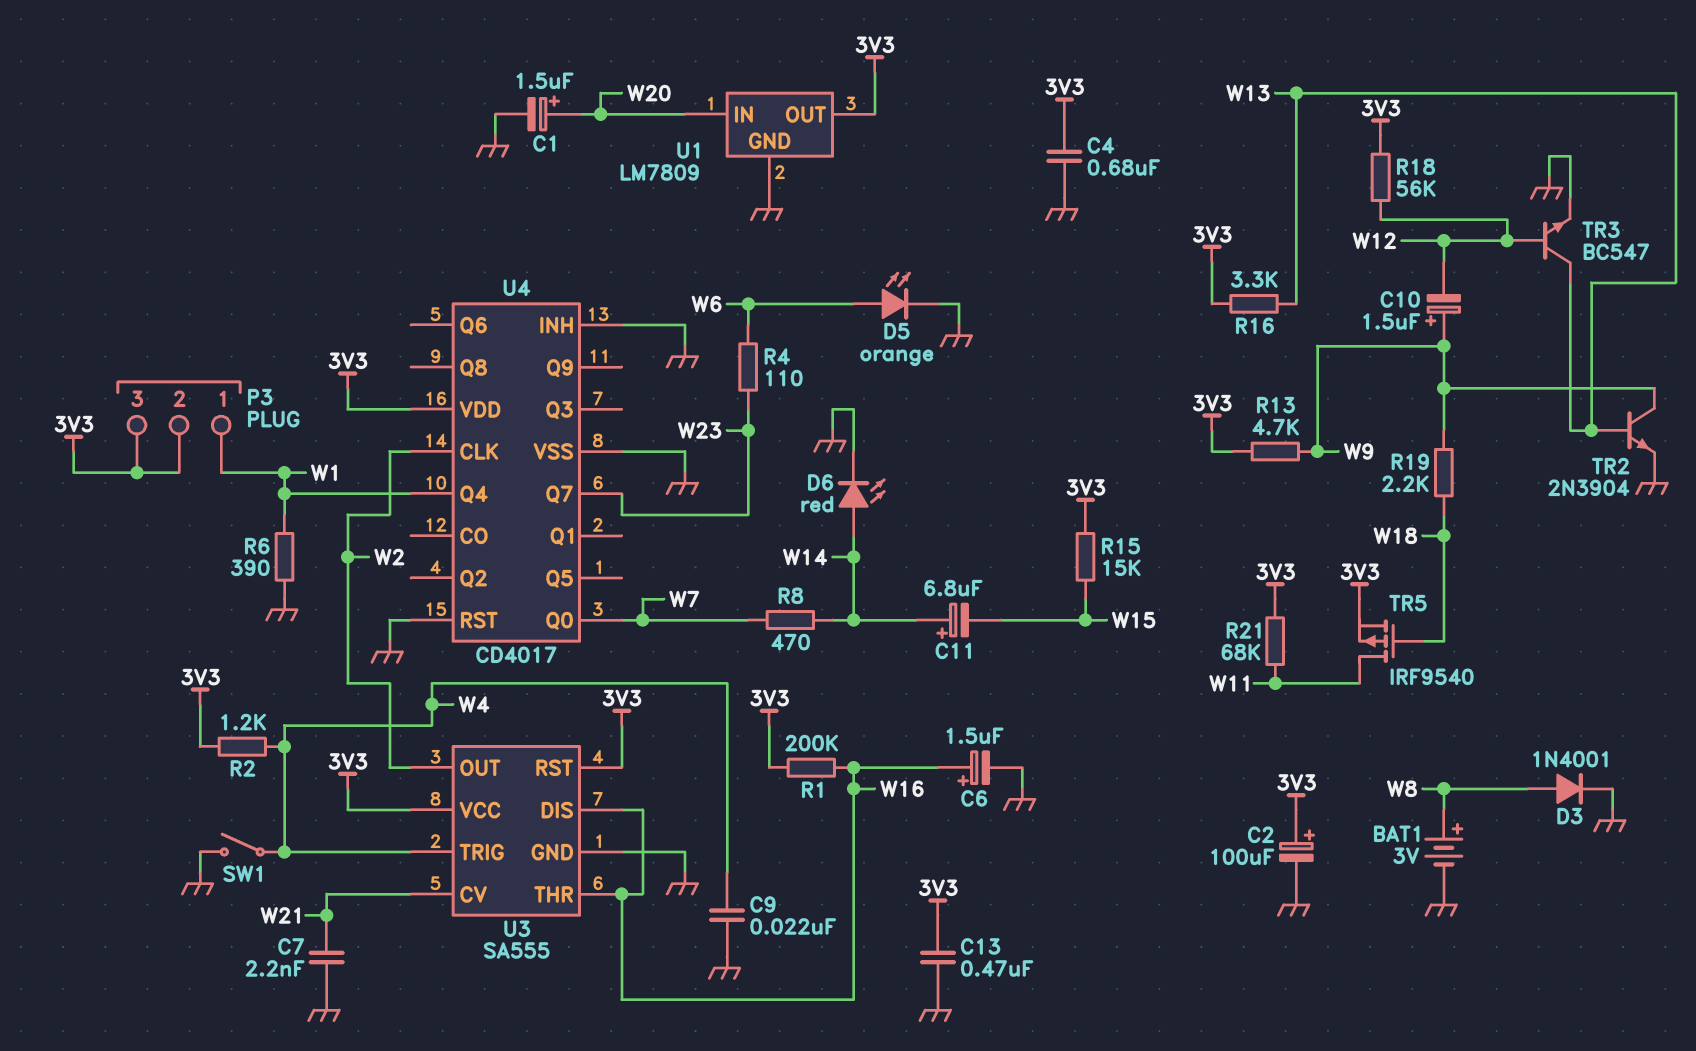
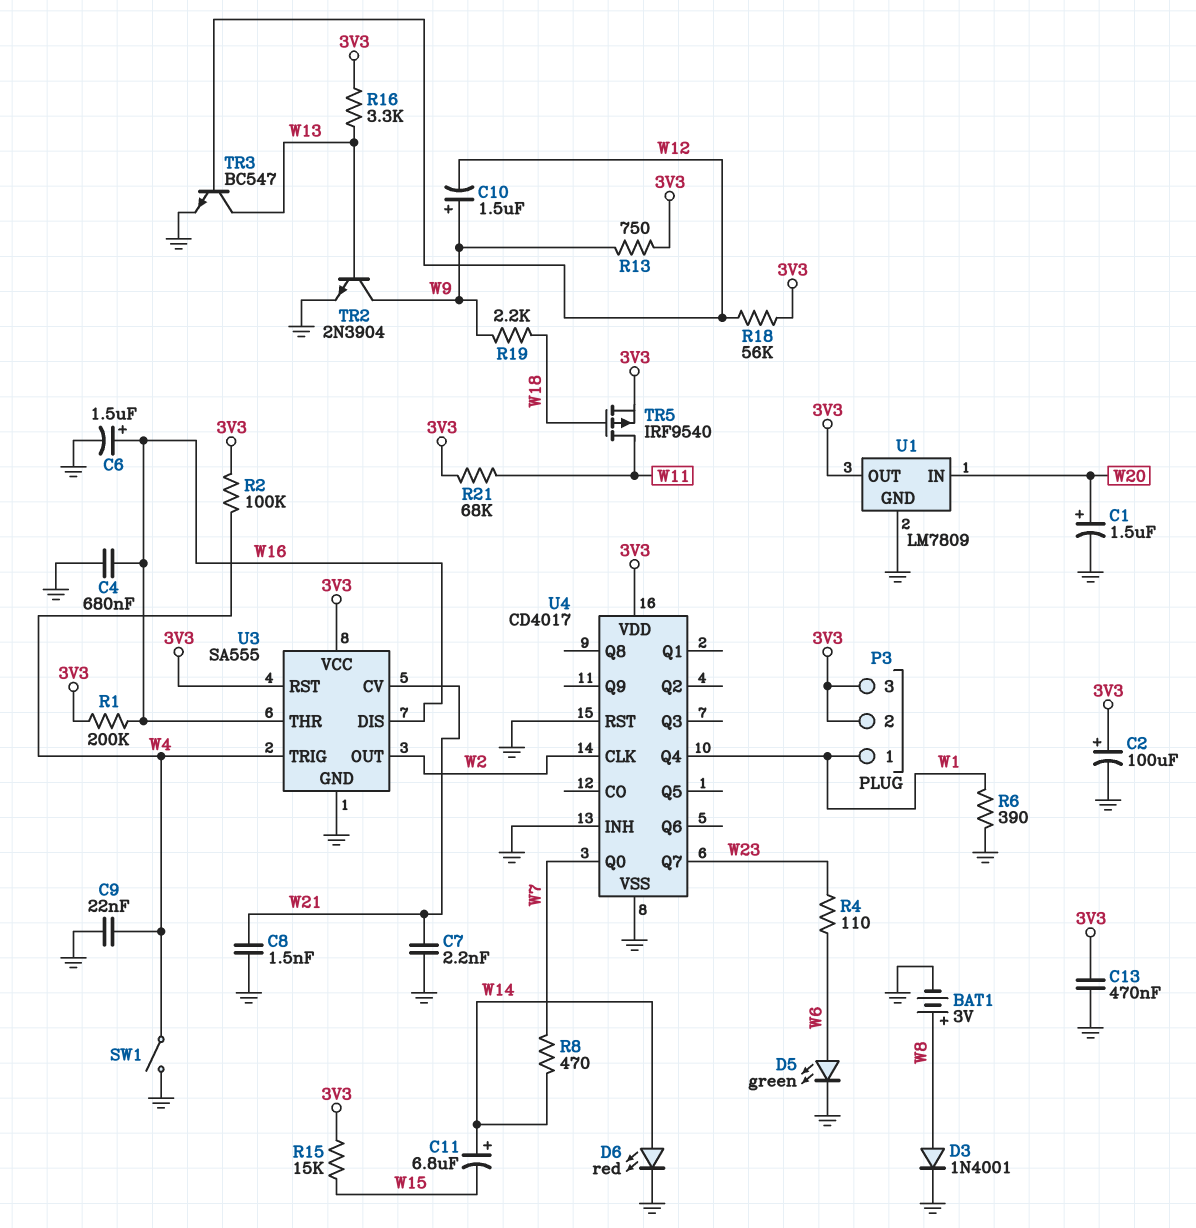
C4: 680nF (3V3, GND) -> 680nF (GND, W16)
C8: none -> 1.5nF (GND, W21)
D5: LED orange (A W6, K GND) -> LED green (A W6, K GND)
R2: 1.2k (3V3, W4) -> 100k (3V3, W4)
R13: 4.7k (3V3, W9) -> 750 (3V3, W9)

